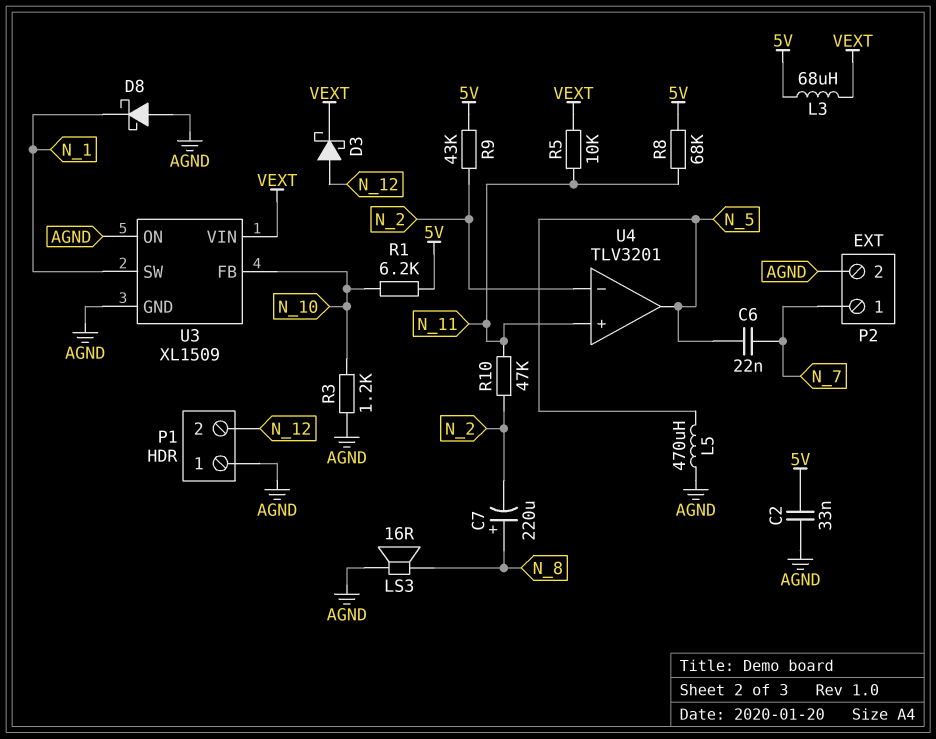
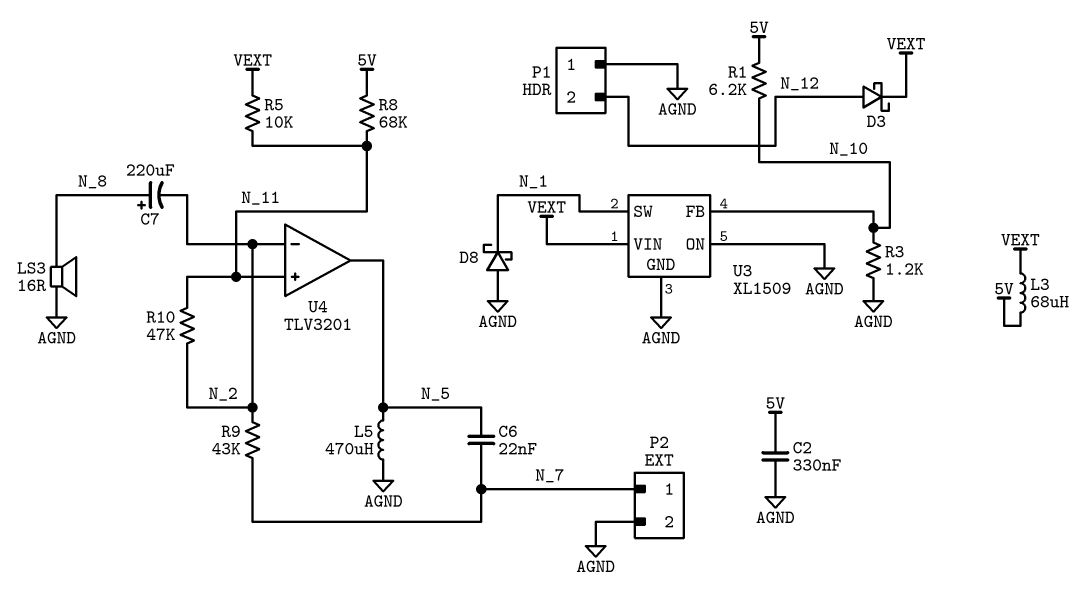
C2: 33nF (5V, AGND) -> 330nF (5V, AGND)
R9: 43k (5V, N_2) -> 43k (N_2, N_7)

